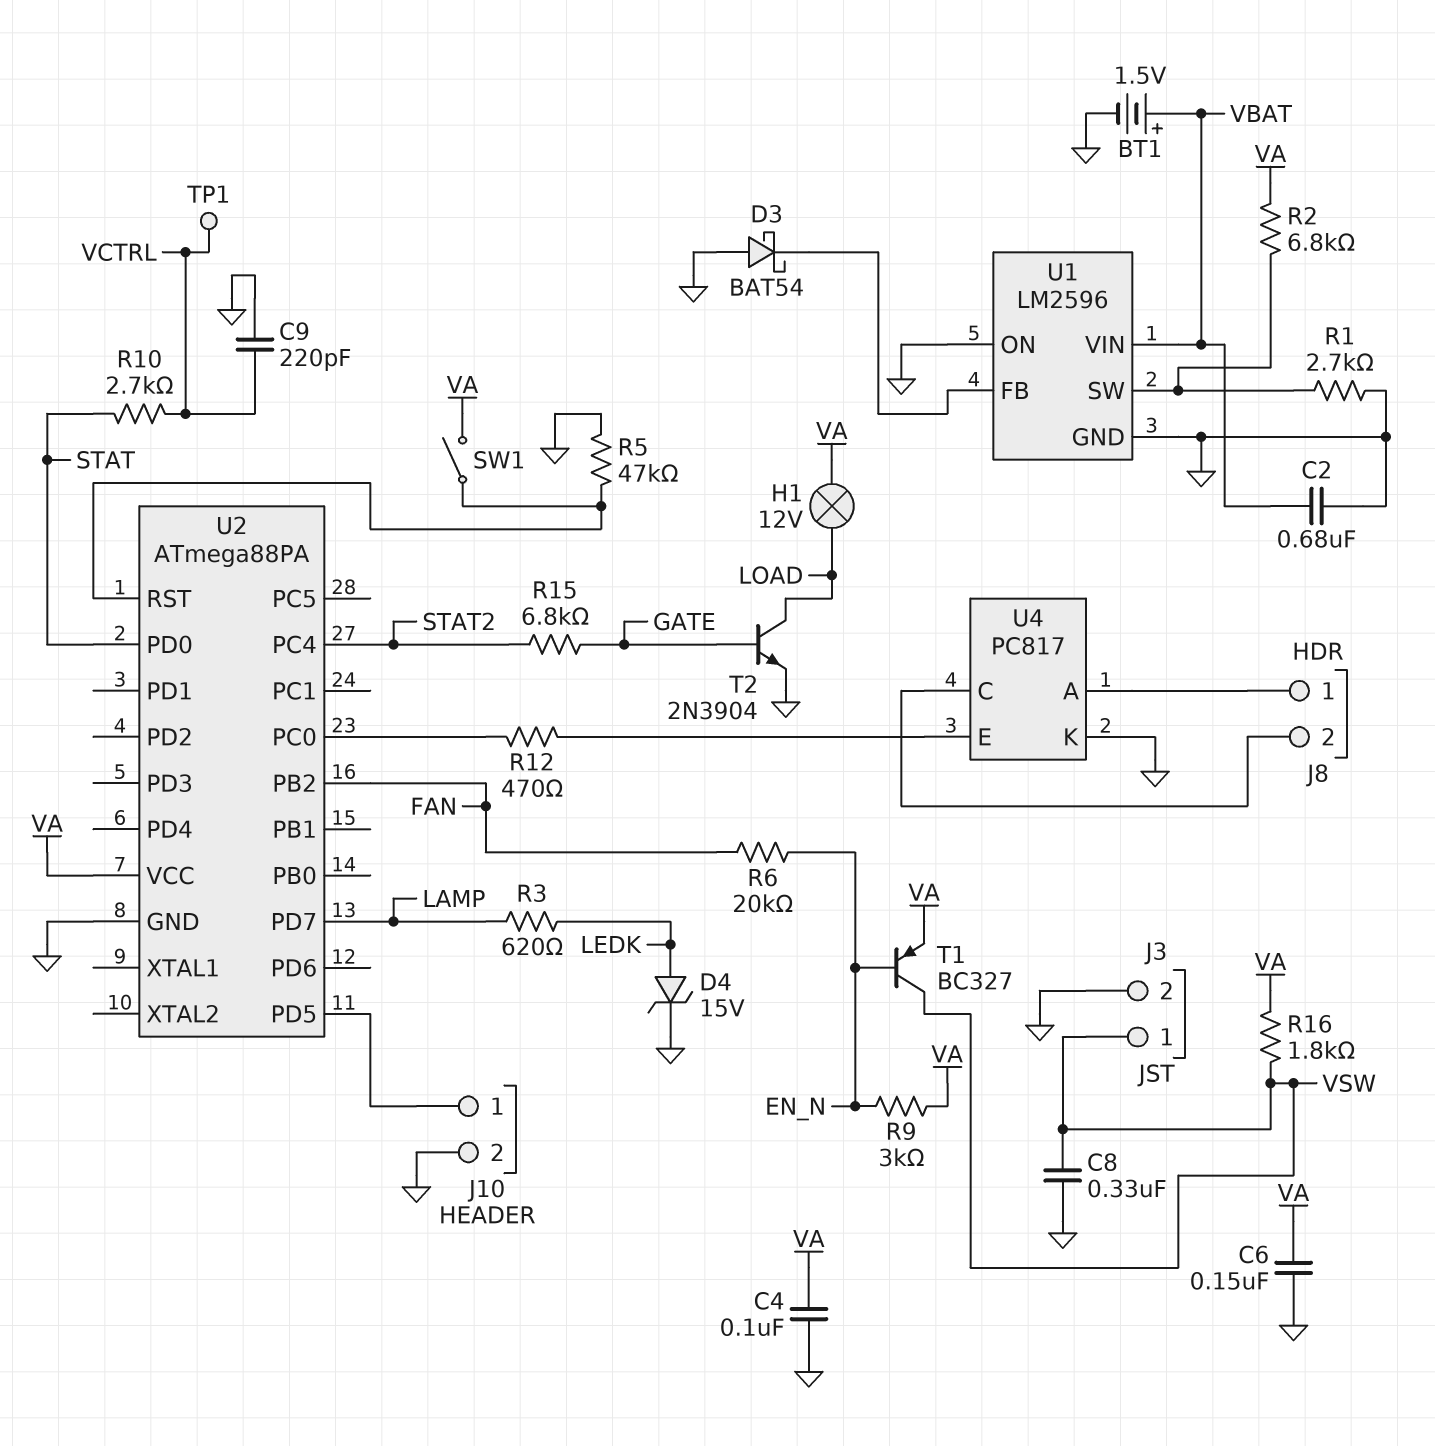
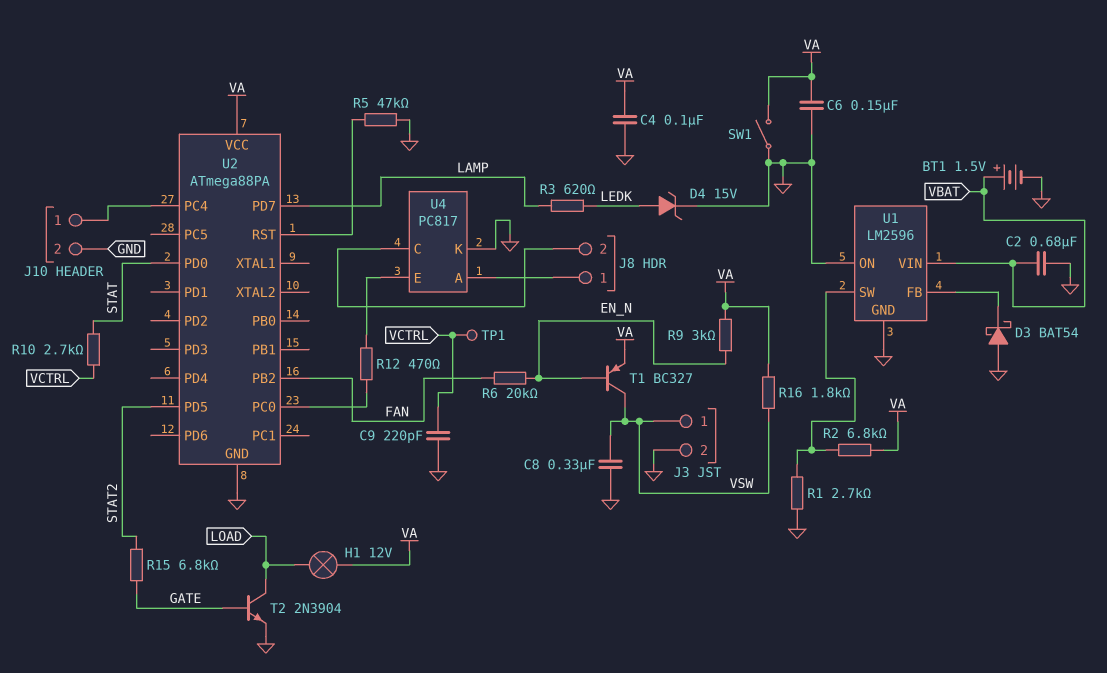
SW1: switch (U2/RST, VA) -> switch (GND, VA)
U2 pin PC4: STAT2 -> J10/1
U2 pin PD5: J10/1 -> STAT2

